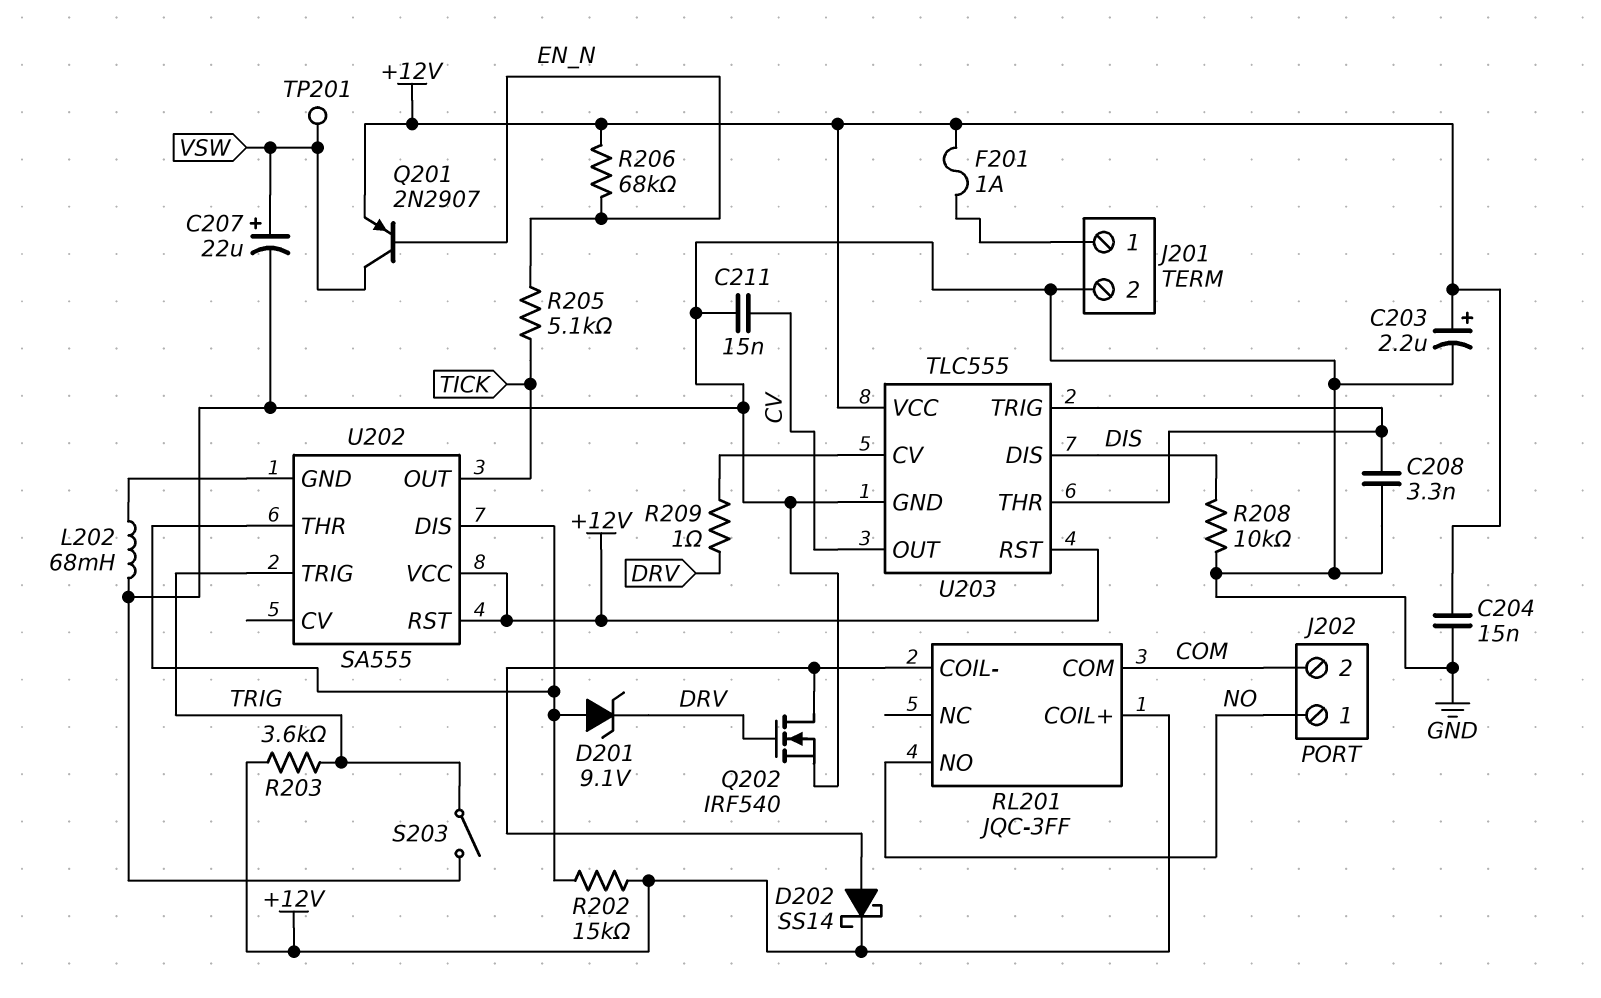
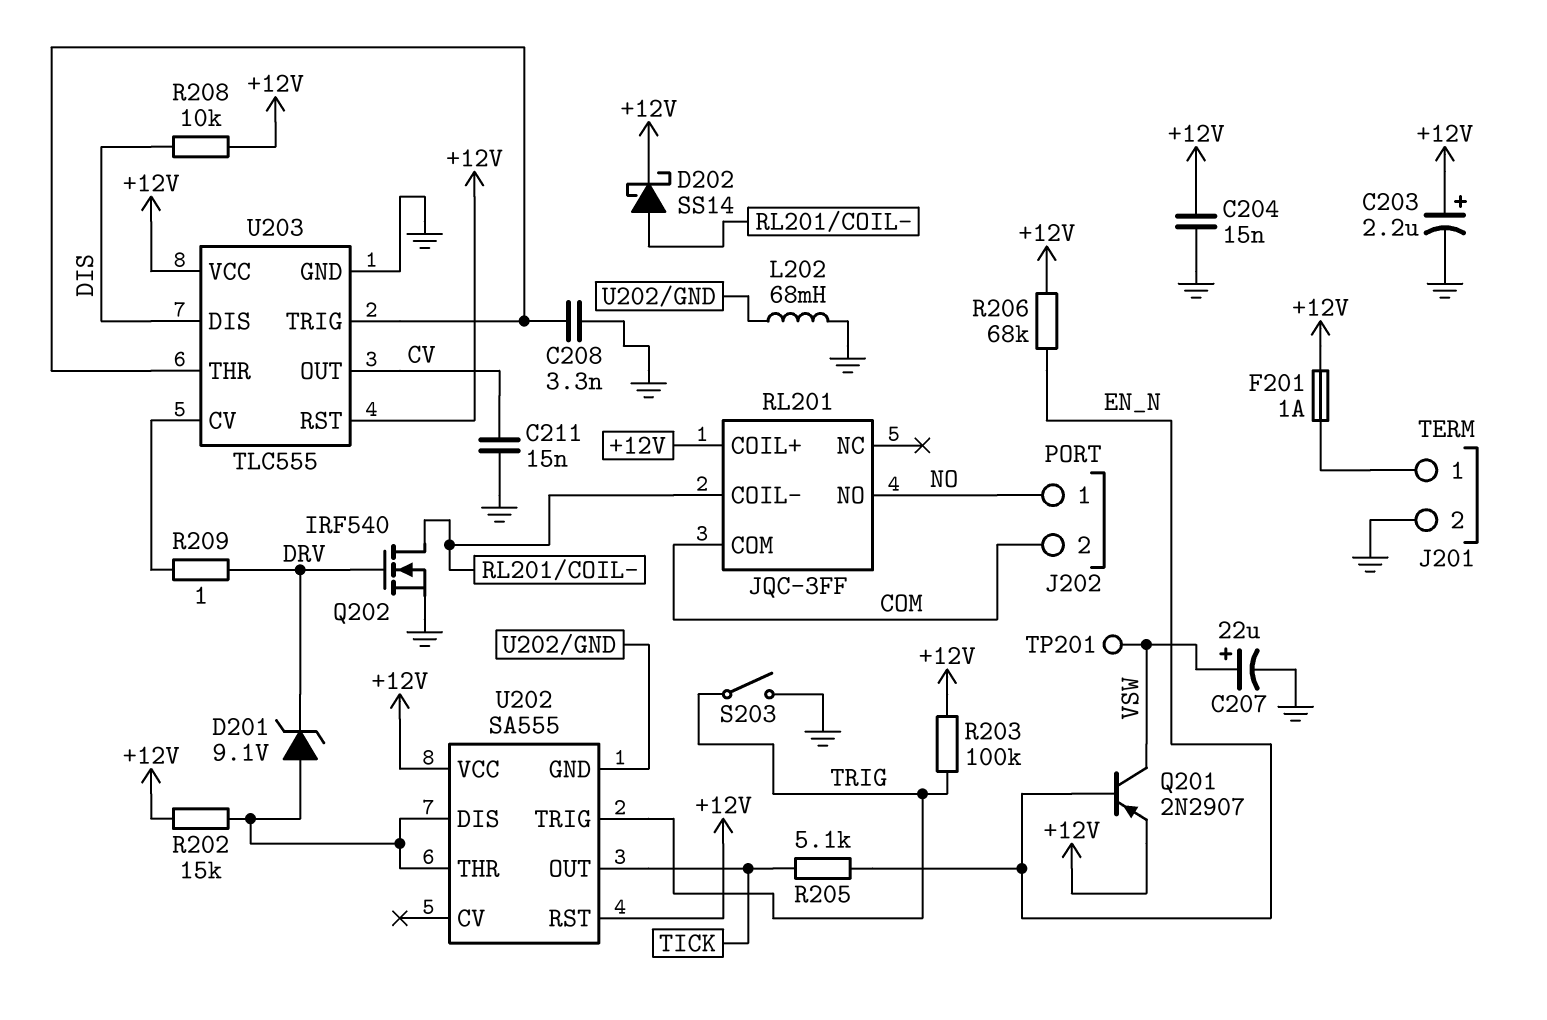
R203: 3.6k (+12V, TRIG) -> 100k (+12V, TRIG)
R208: 10k (DIS, GND) -> 10k (+12V, DIS)

